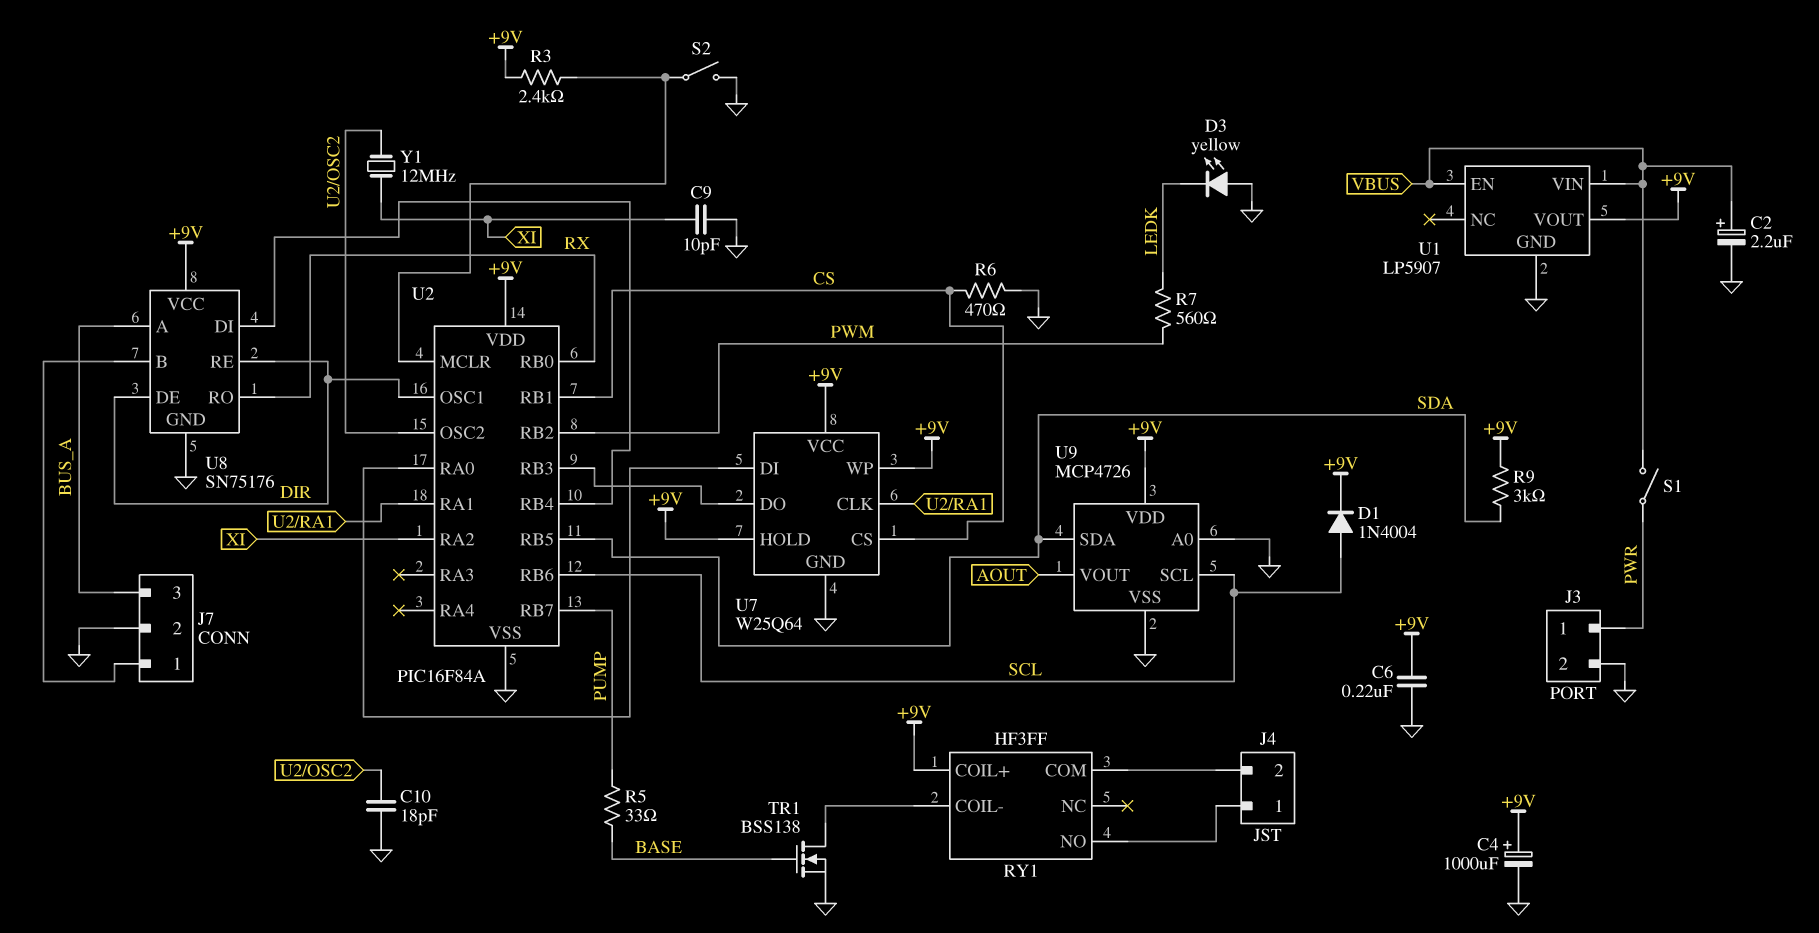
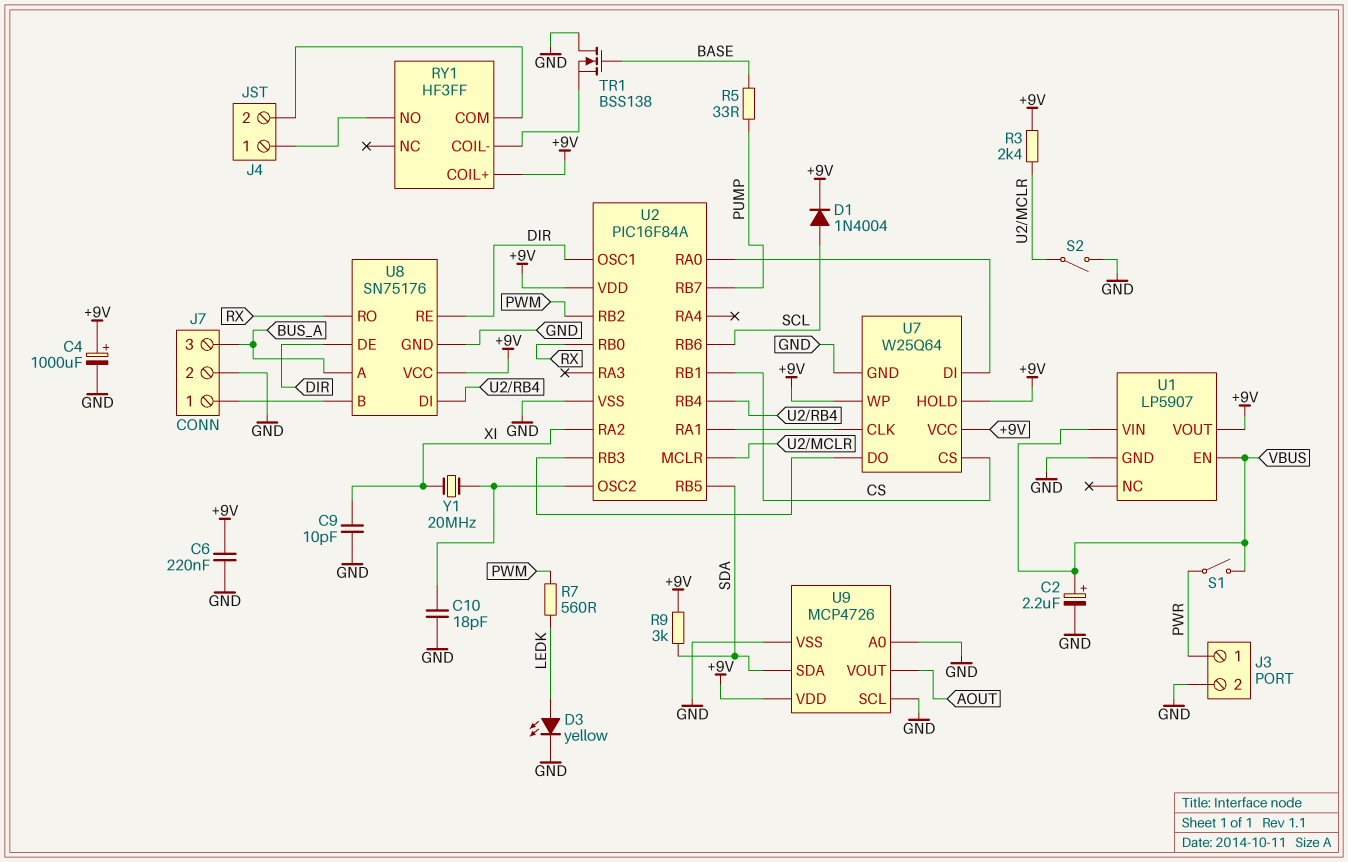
D3: LED yellow (A GND, K LEDK) -> LED yellow (A LEDK, K GND)
R6: 470 (CS, GND) -> none
TR1: NMOS BSS138 (G BASE, D RY1/COIL-, S GND) -> NMOS BSS138 (G BASE, D GND, S RY1/COIL-)
U9 pin SCL: SCL -> GND
Y1: 12MHz (U2/OSC2, XI) -> 20MHz (U2/OSC2, XI)

